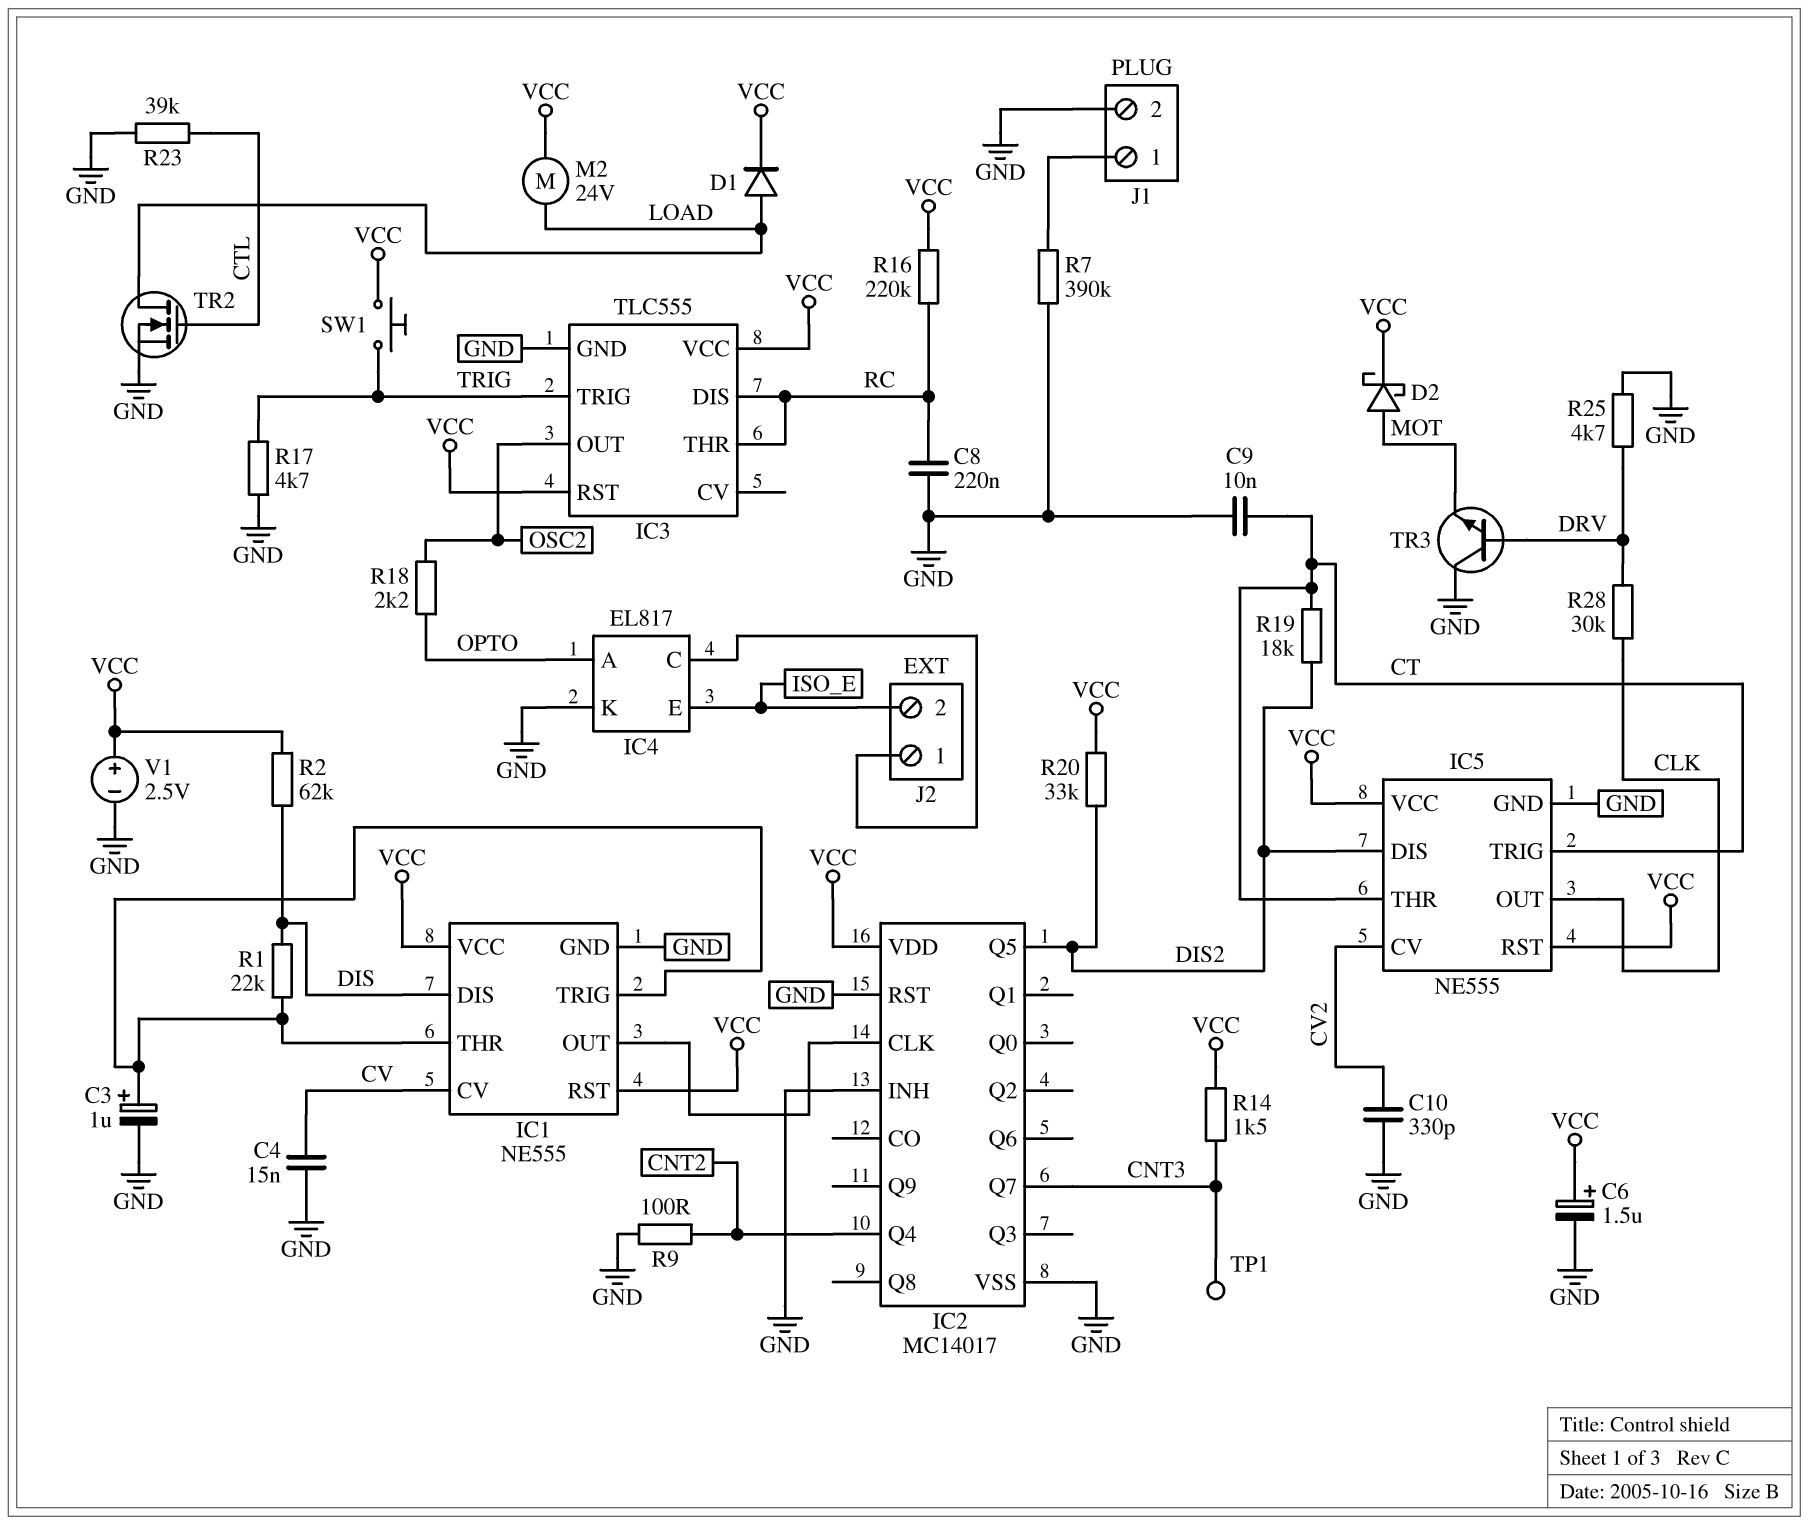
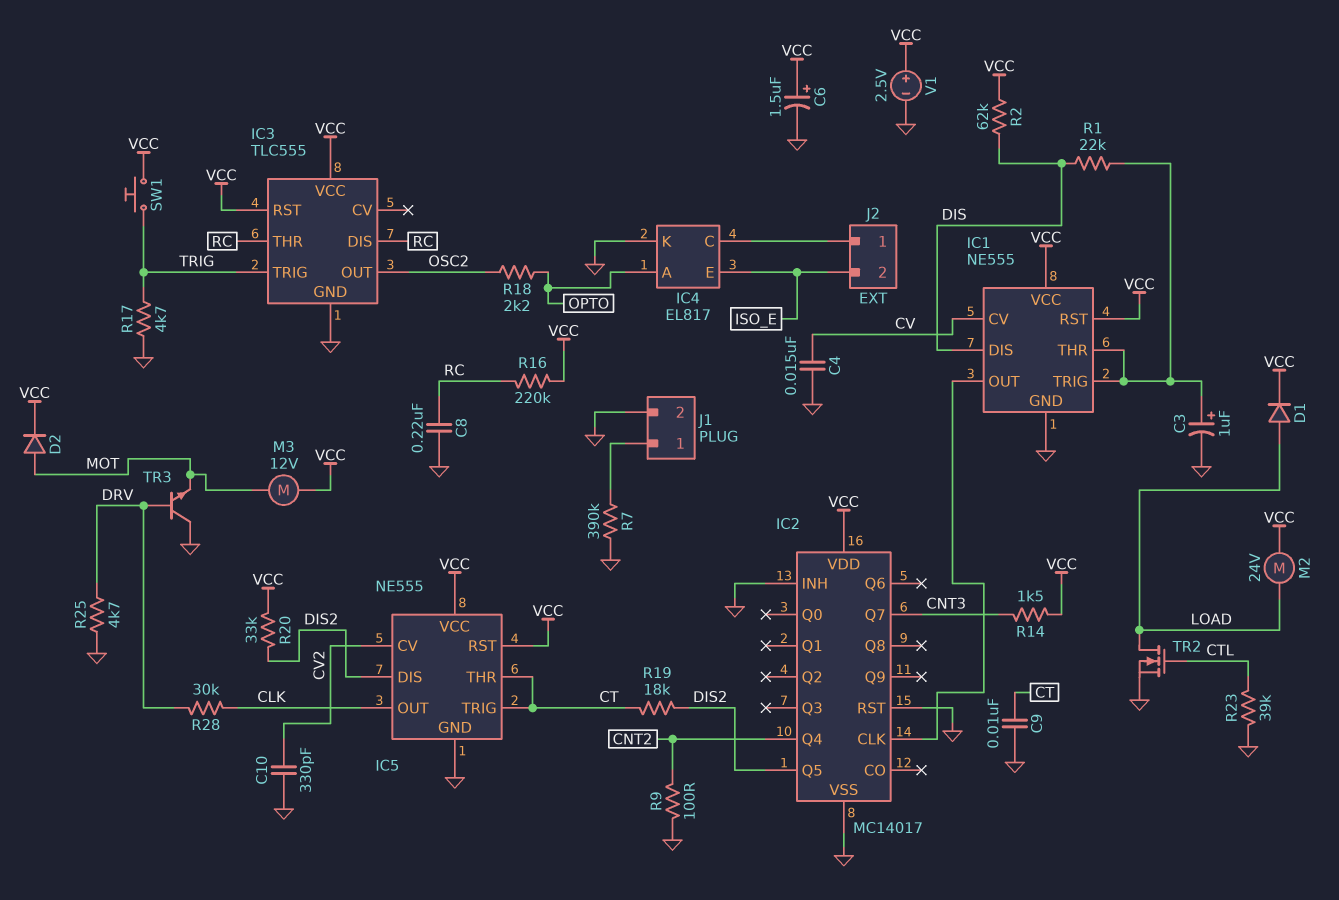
D2: schottky (A MOT, K VCC) -> diode (A MOT, K VCC)
M3: none -> motor 12V (MOT, VCC)
TP1: test point (CNT3) -> none

